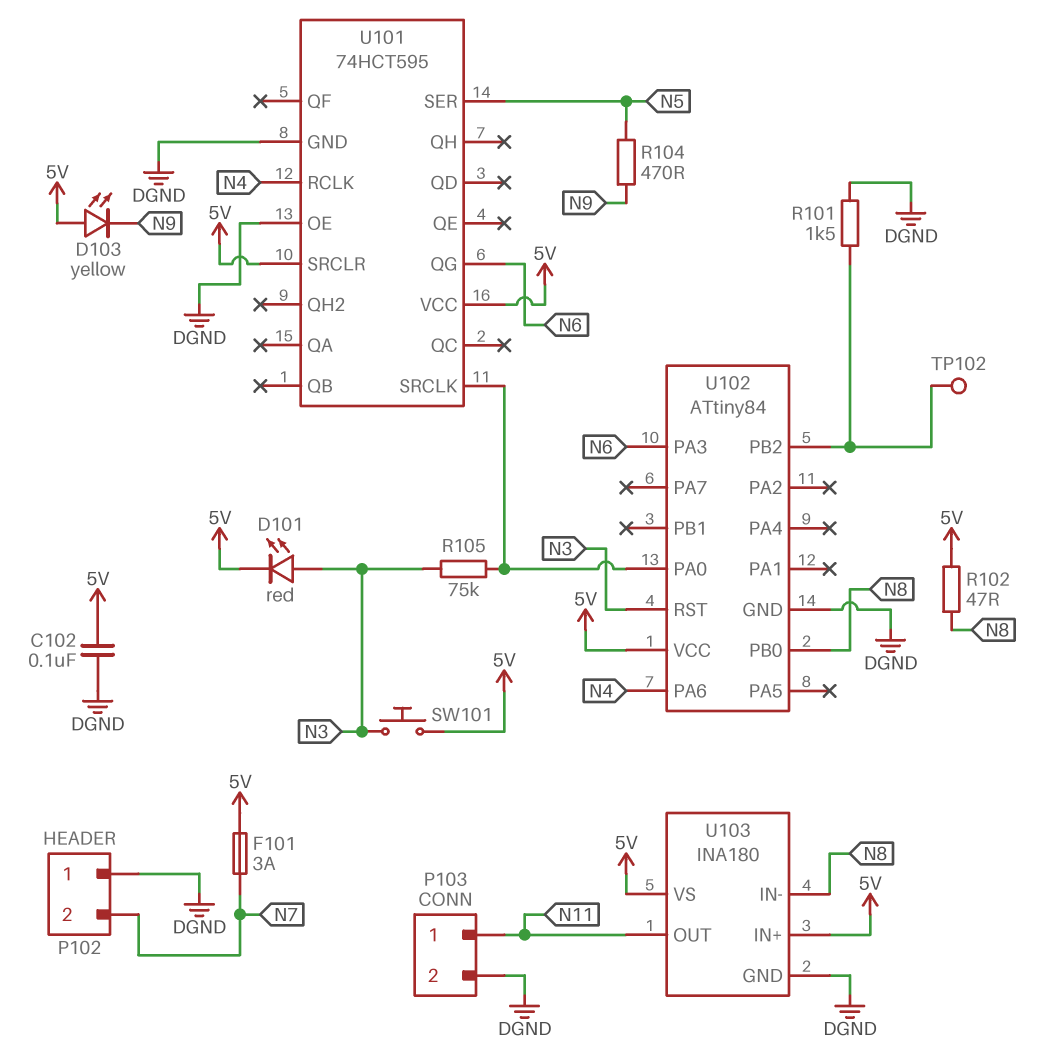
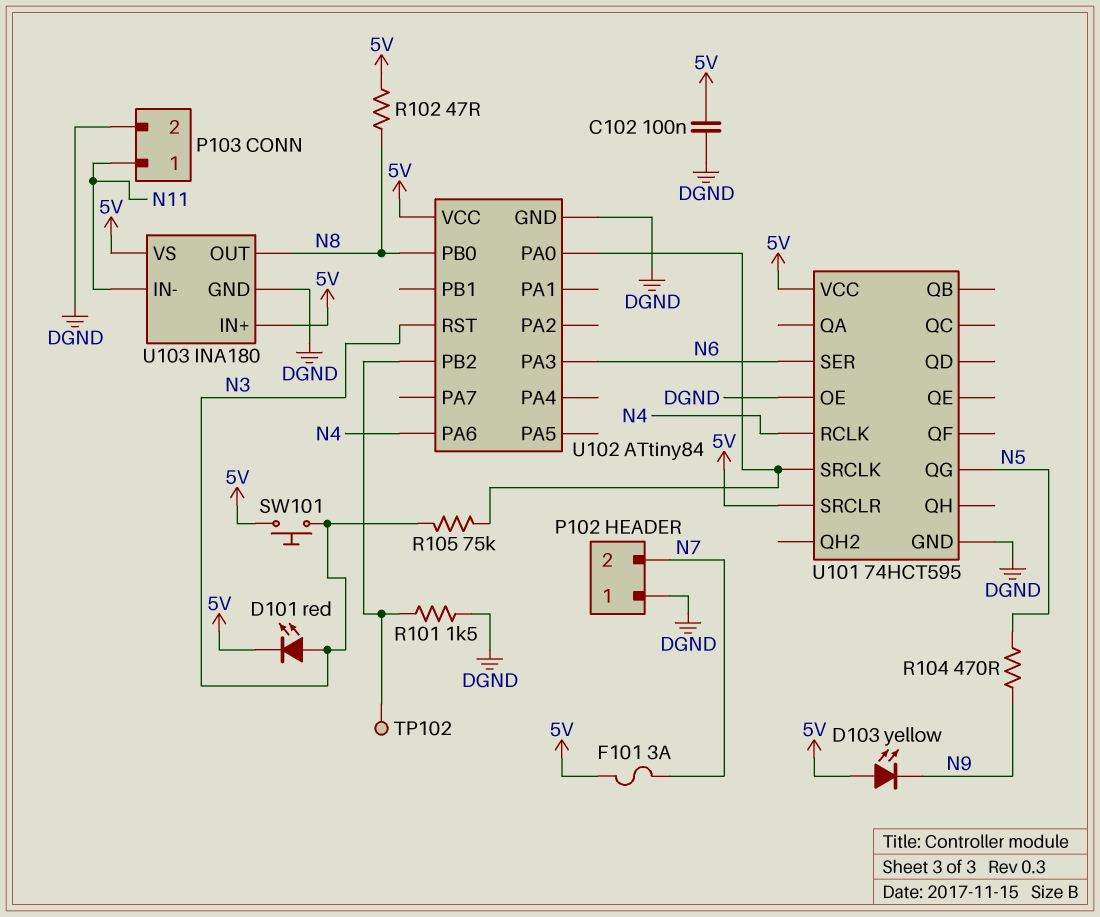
U101 pin QG: N6 -> N5
U101 pin SER: N5 -> N6
U103 pin IN-: N8 -> N11
U103 pin OUT: N11 -> N8

